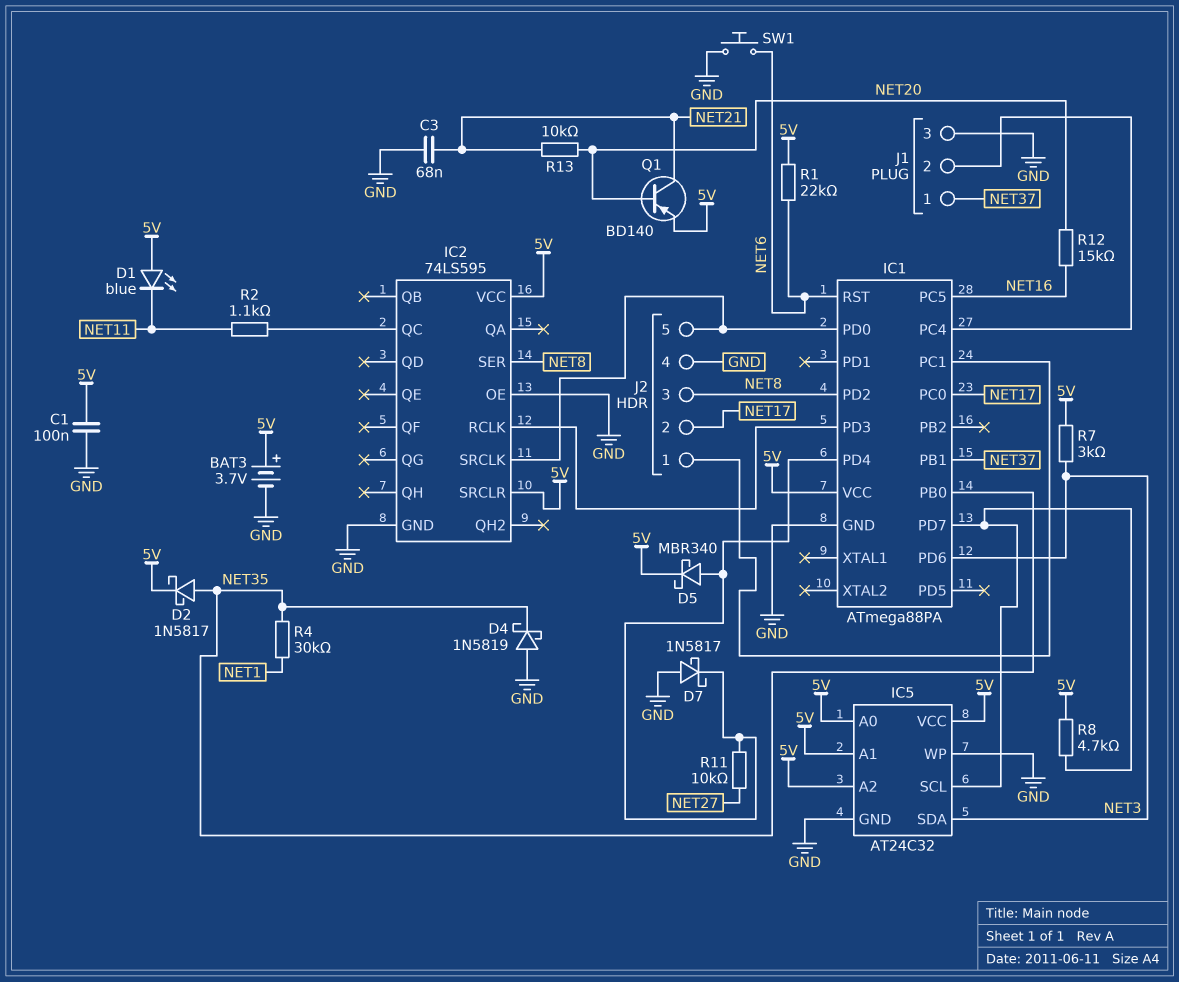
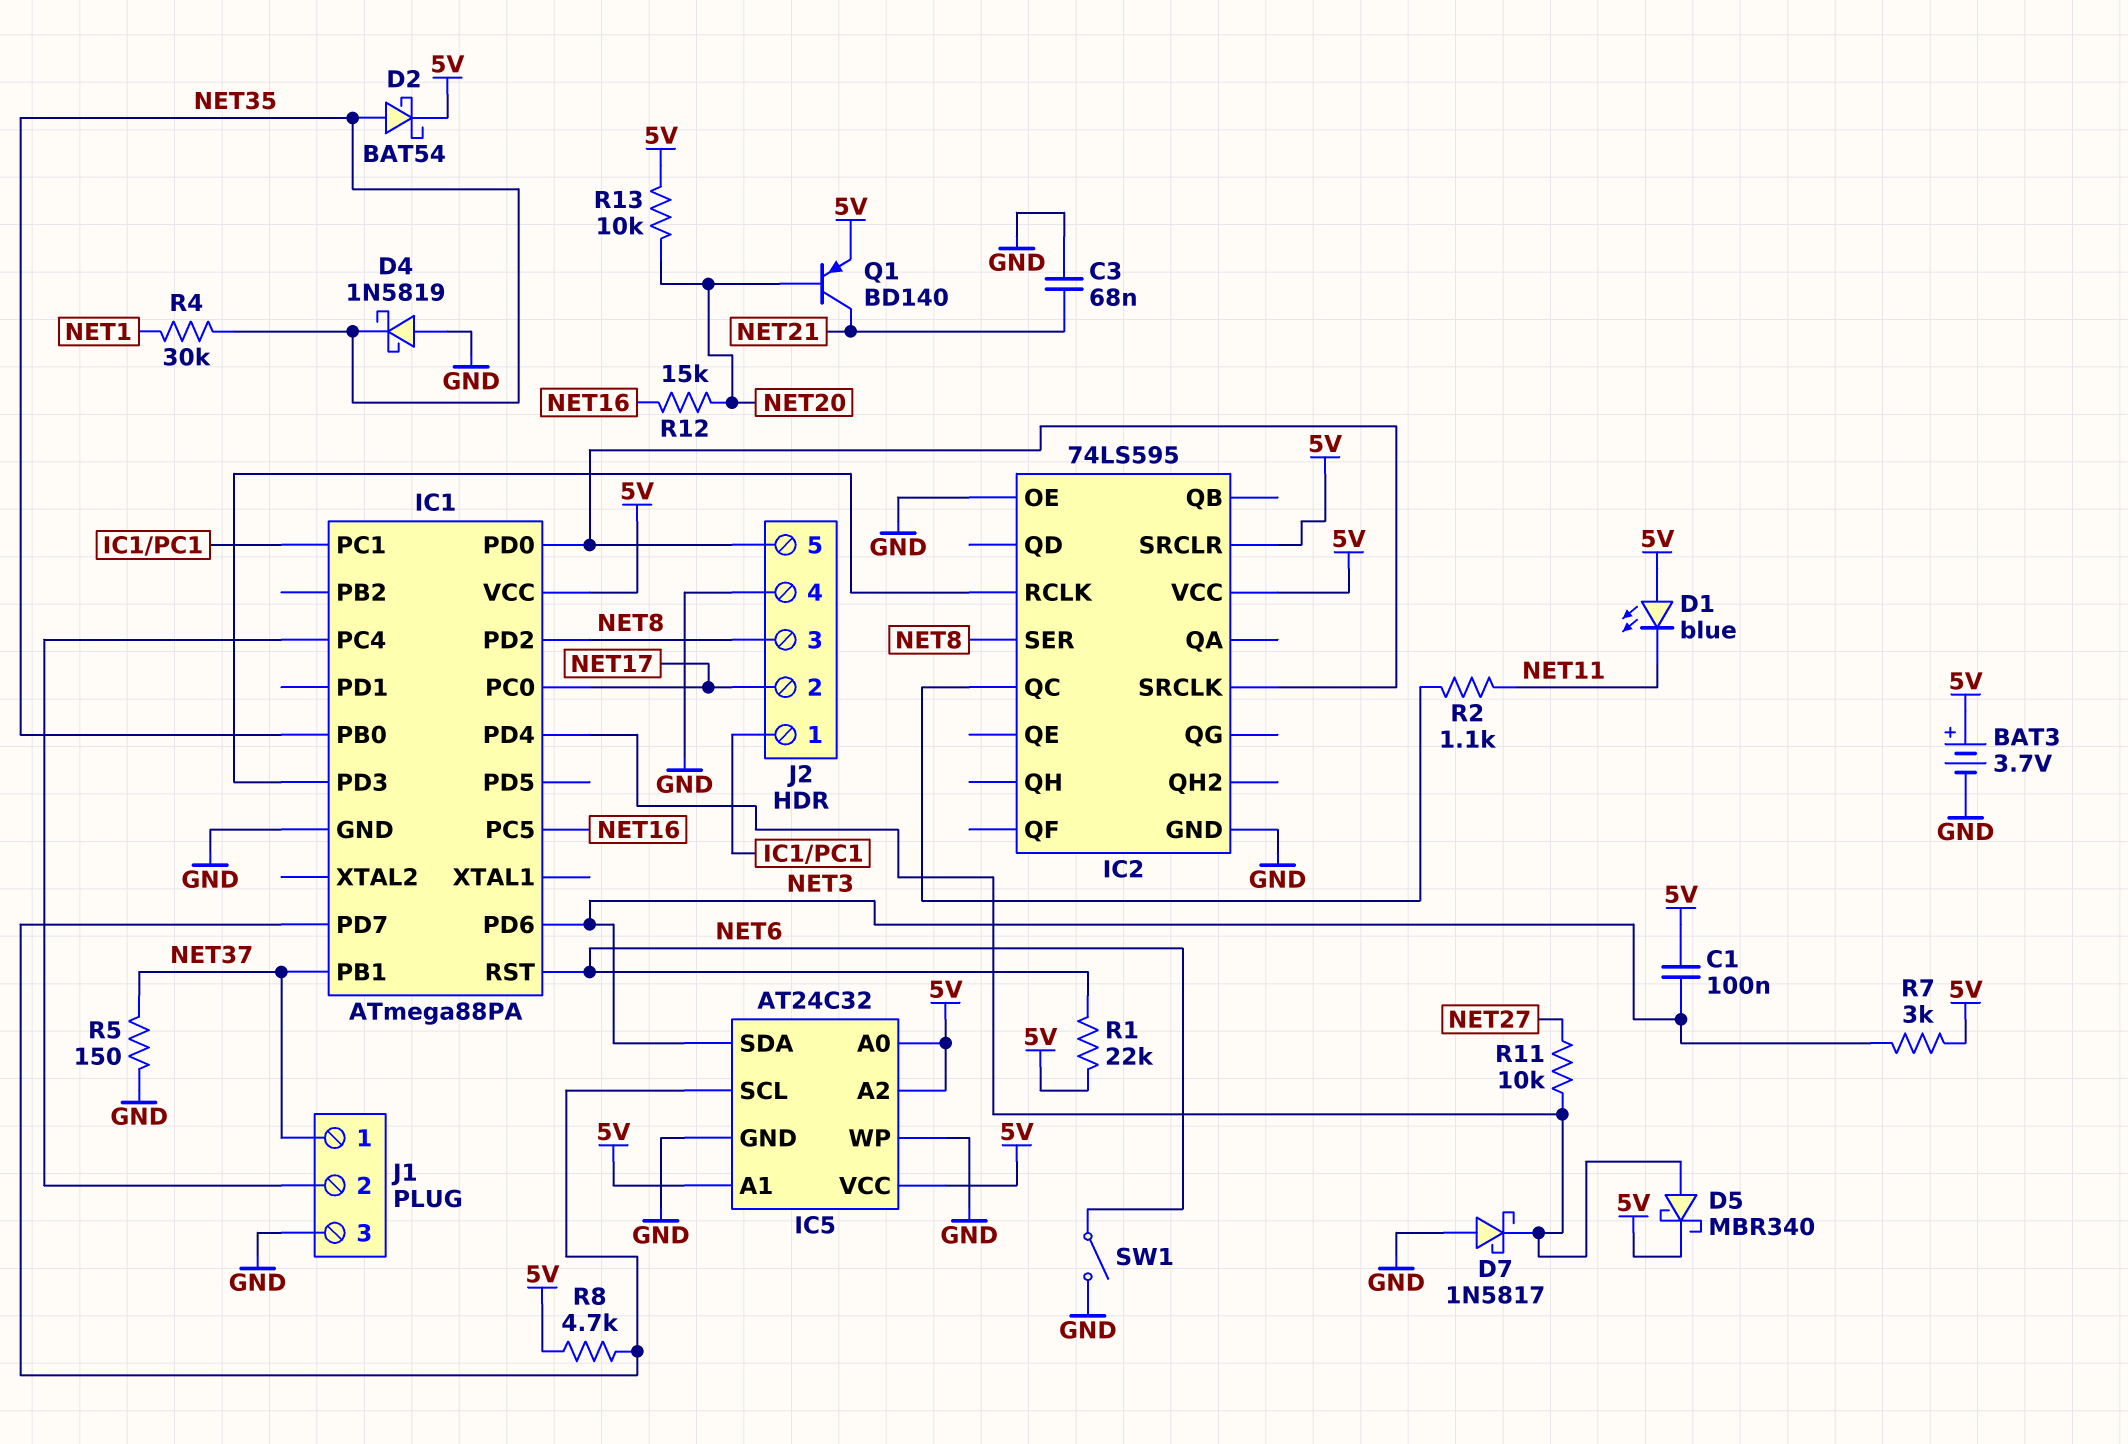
C1: 100nF (5V, GND) -> 100nF (5V, NET3)
D2: schottky 1N5817 (A NET35, K 5V) -> schottky BAT54 (A NET35, K 5V)
R5: none -> 150 (GND, NET37)
R13: 10k (NET20, NET21) -> 10k (5V, NET20)
SW1: button (GND, NET6) -> switch (GND, NET6)

